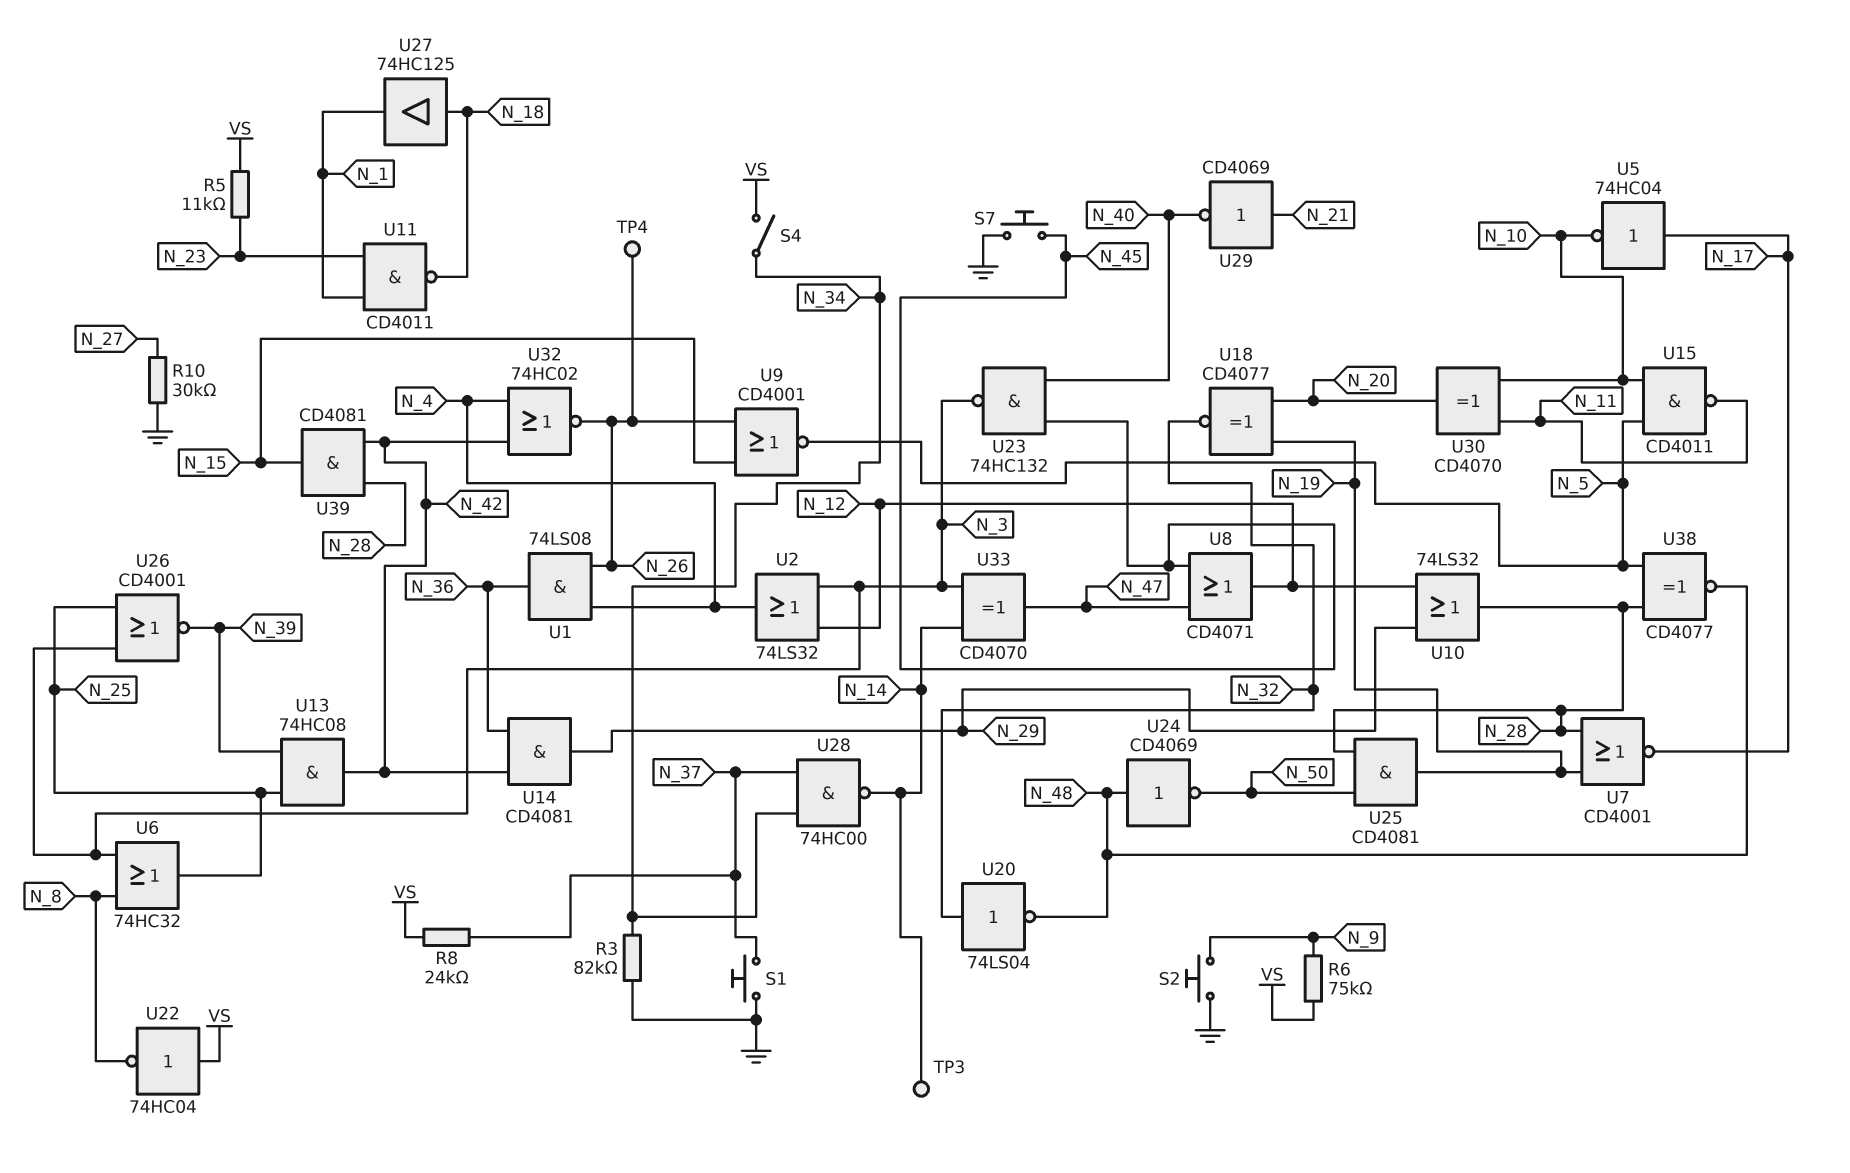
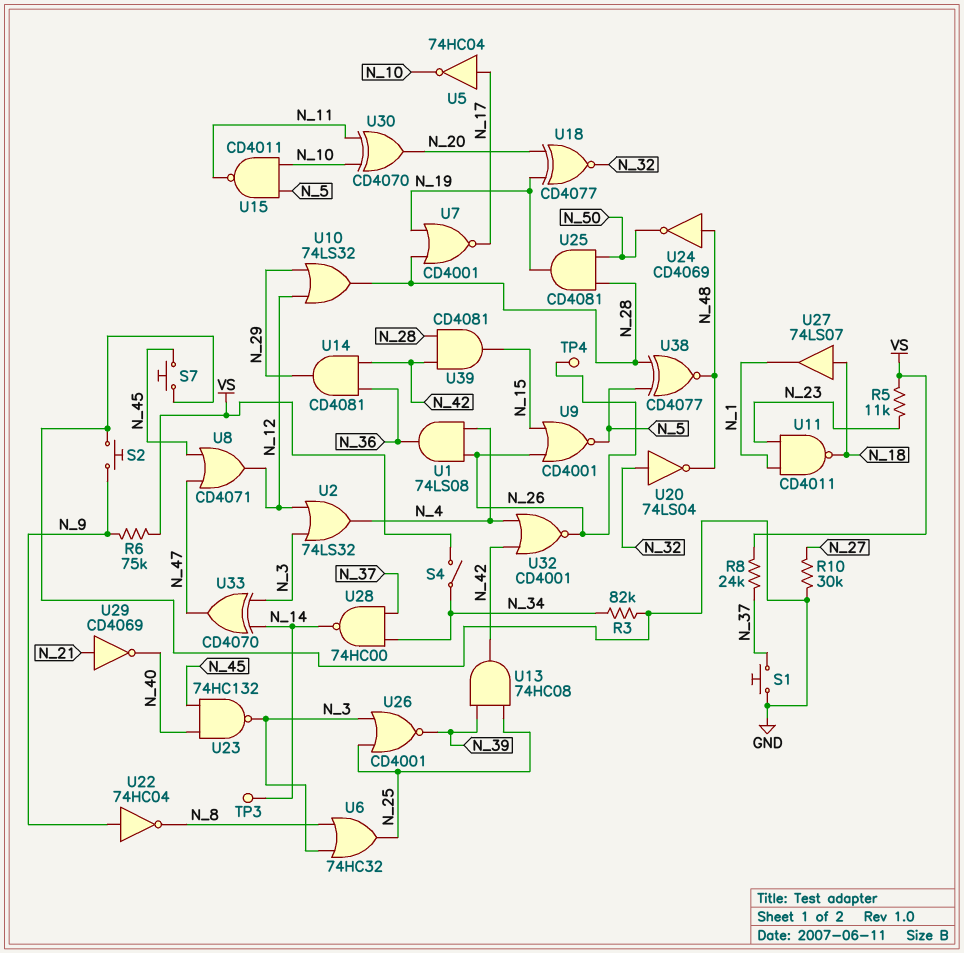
U22: NOT 74HC04 (in VS, out N_8) -> NOT 74HC04 (in N_9, out N_8)
U27: buffer 74HC125 (in N_18, out N_1) -> buffer 74LS07 (in N_18, out N_1)
U32: NOR 74HC02 (in N_4, in N_42, out N_26) -> NOR CD4001 (in N_4, in N_42, out N_26)

